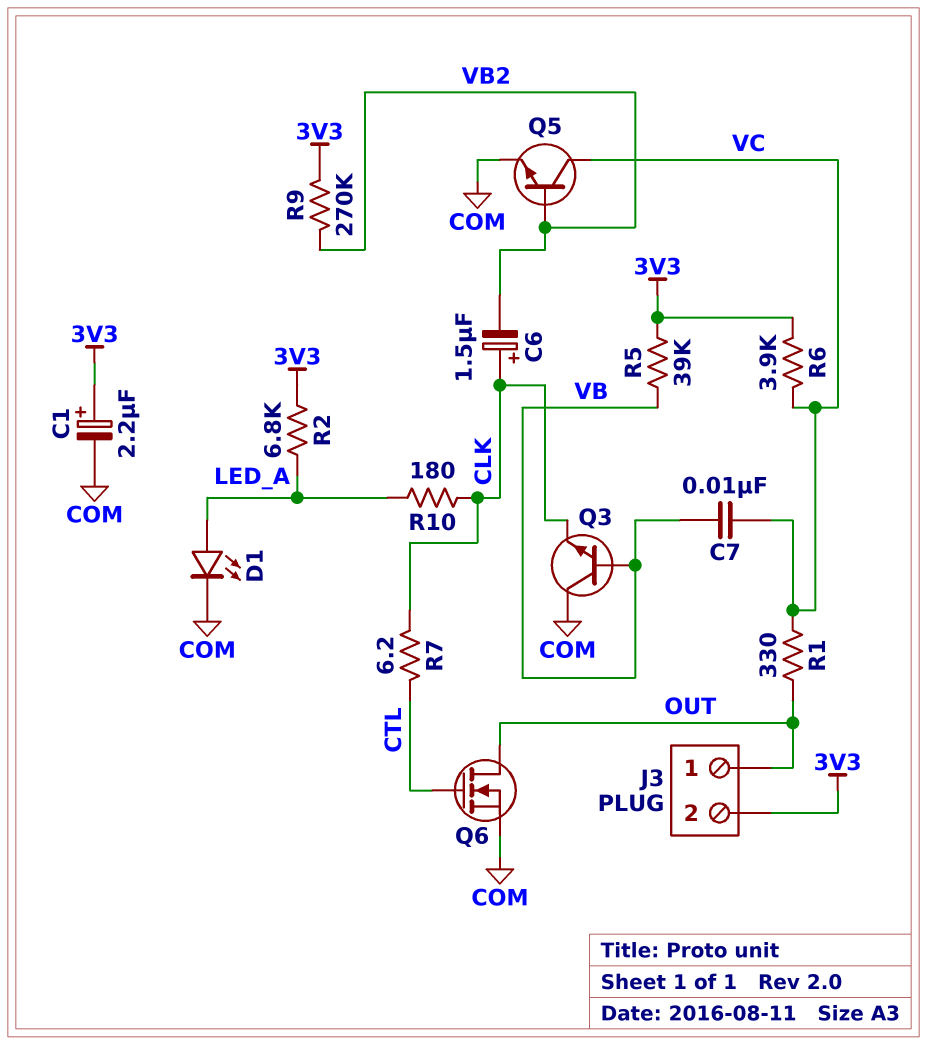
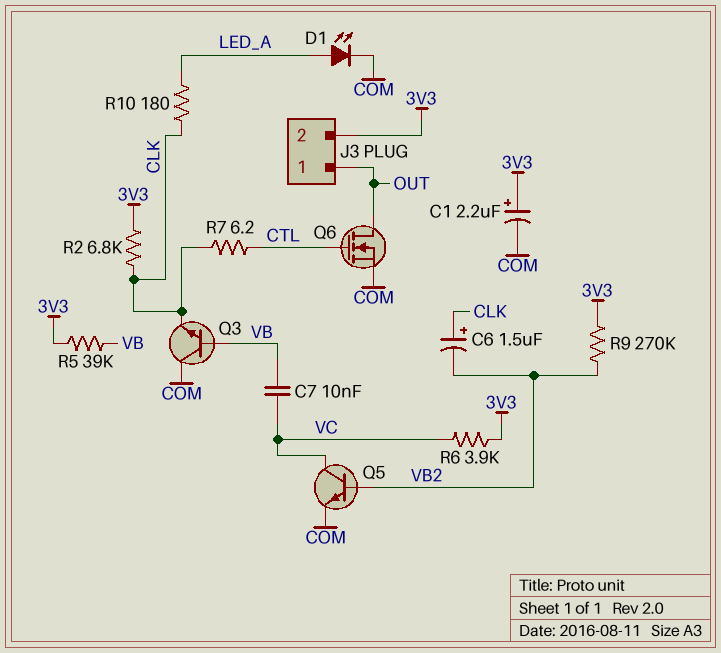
R1: 330 (OUT, VC) -> none
R2: 6.8k (3V3, LED_A) -> 6.8k (3V3, CLK)

